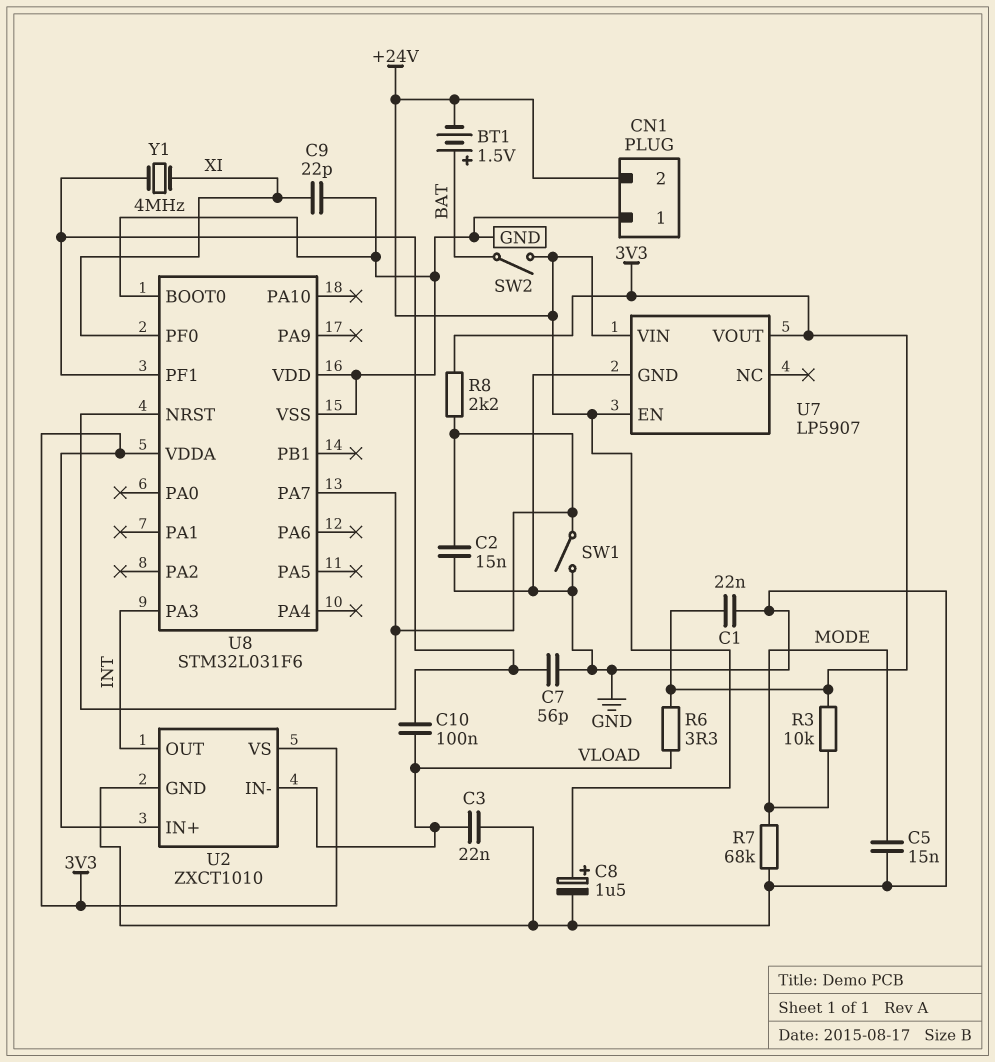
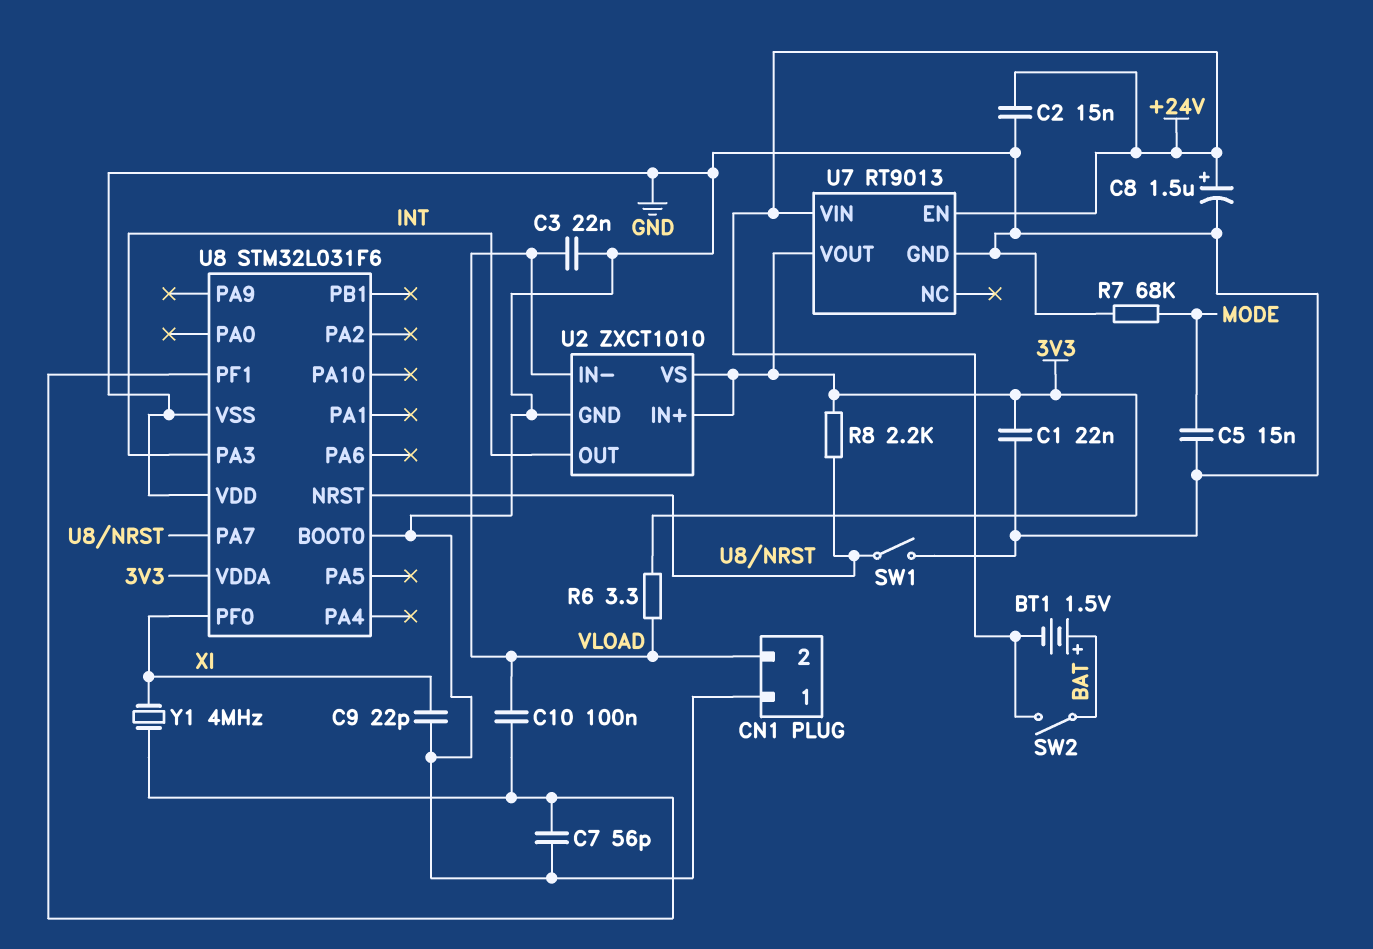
C2: 15nF (GND, U8/NRST) -> 15nF (+24V, GND)
CN1 pin 2: +24V -> VLOAD
R3: 10k (3V3, MODE) -> none
U7: LP5907 -> RT9013

